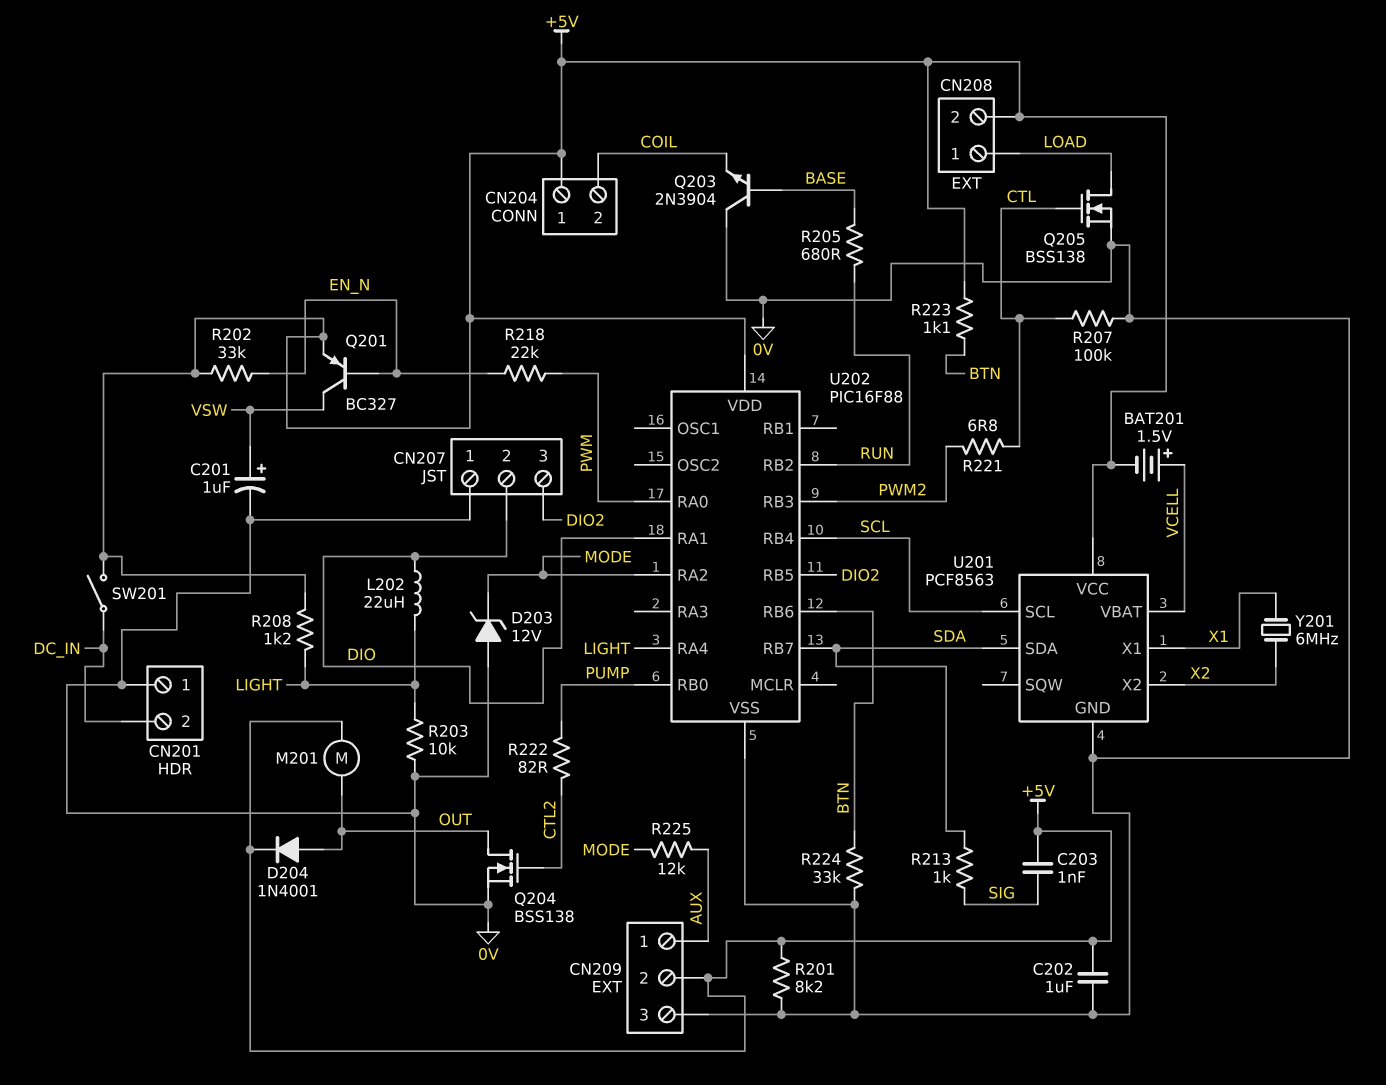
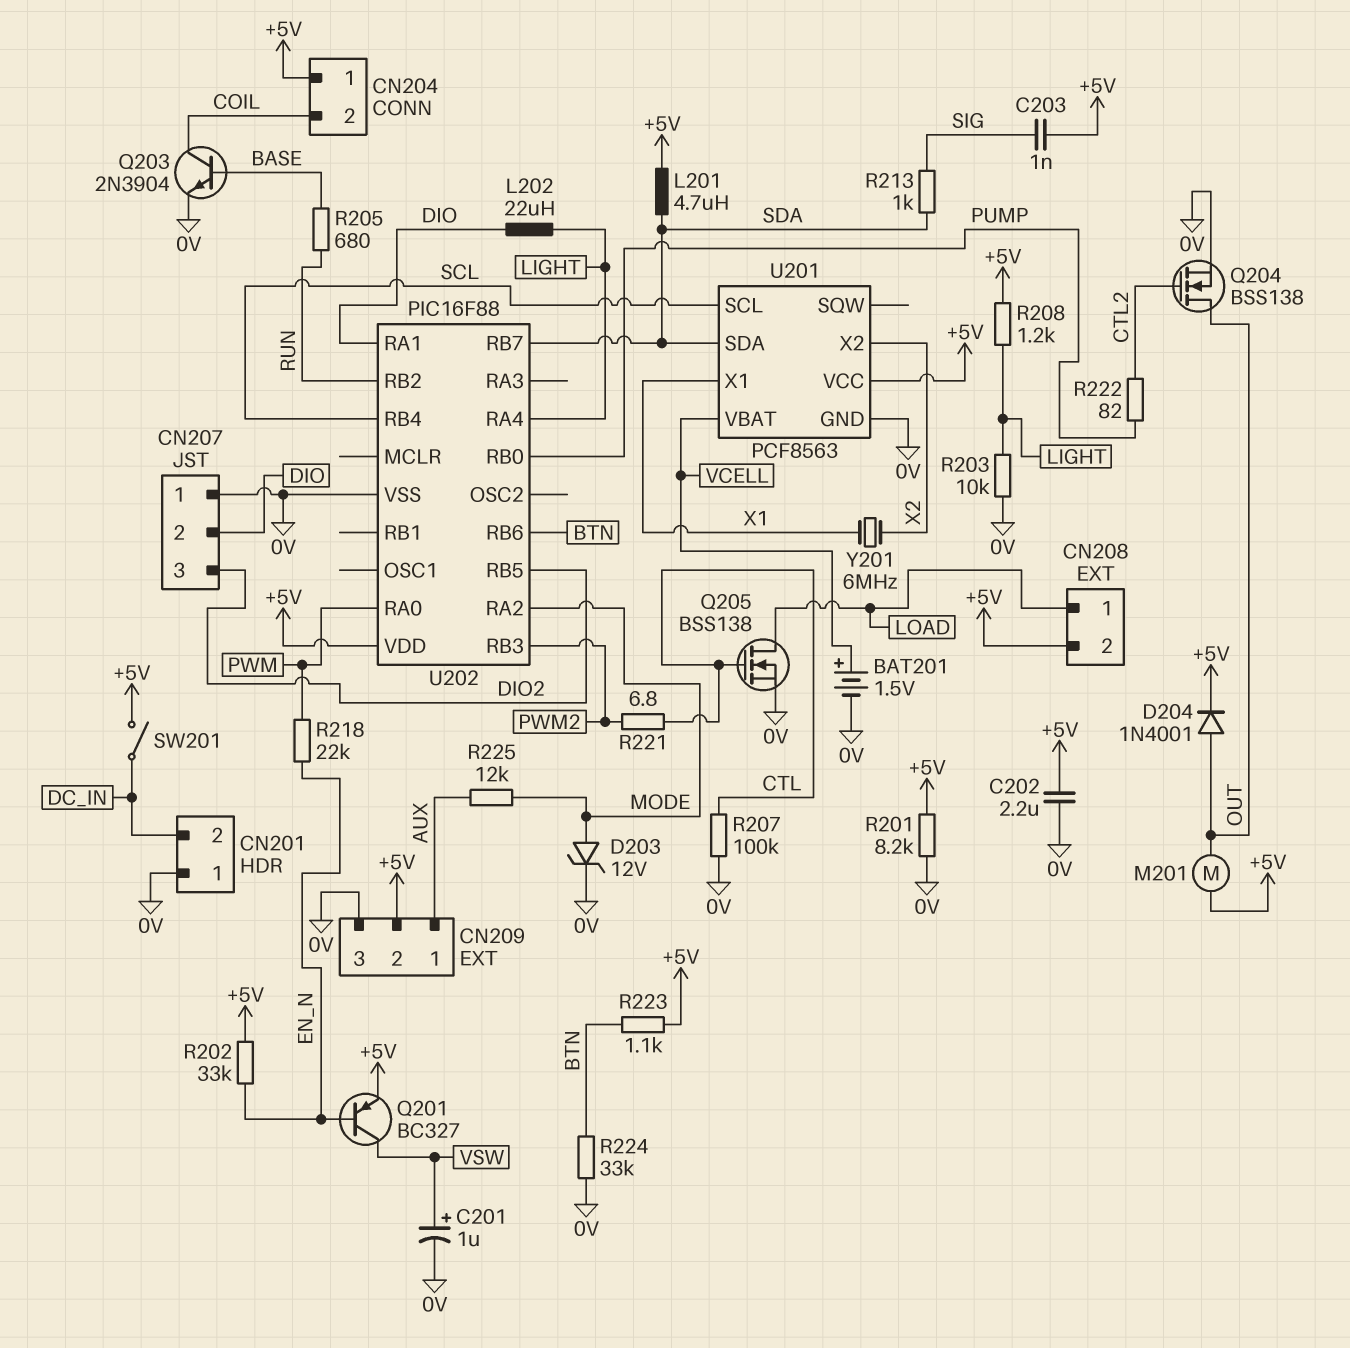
BAT201: 1.5V (plus VCELL, minus +5V) -> 1.5V (plus VCELL, minus 0V)
C202: 1uF (+5V, 0V) -> 2.2uF (+5V, 0V)
D203: zener 12V (A 0V, K MODE) -> zener 12V (A MODE, K 0V)
L201: none -> 4.7uH (+5V, SDA)
Q203: NPN 2N3904 (B BASE, C 0V, E COIL) -> NPN 2N3904 (B BASE, C COIL, E 0V)

